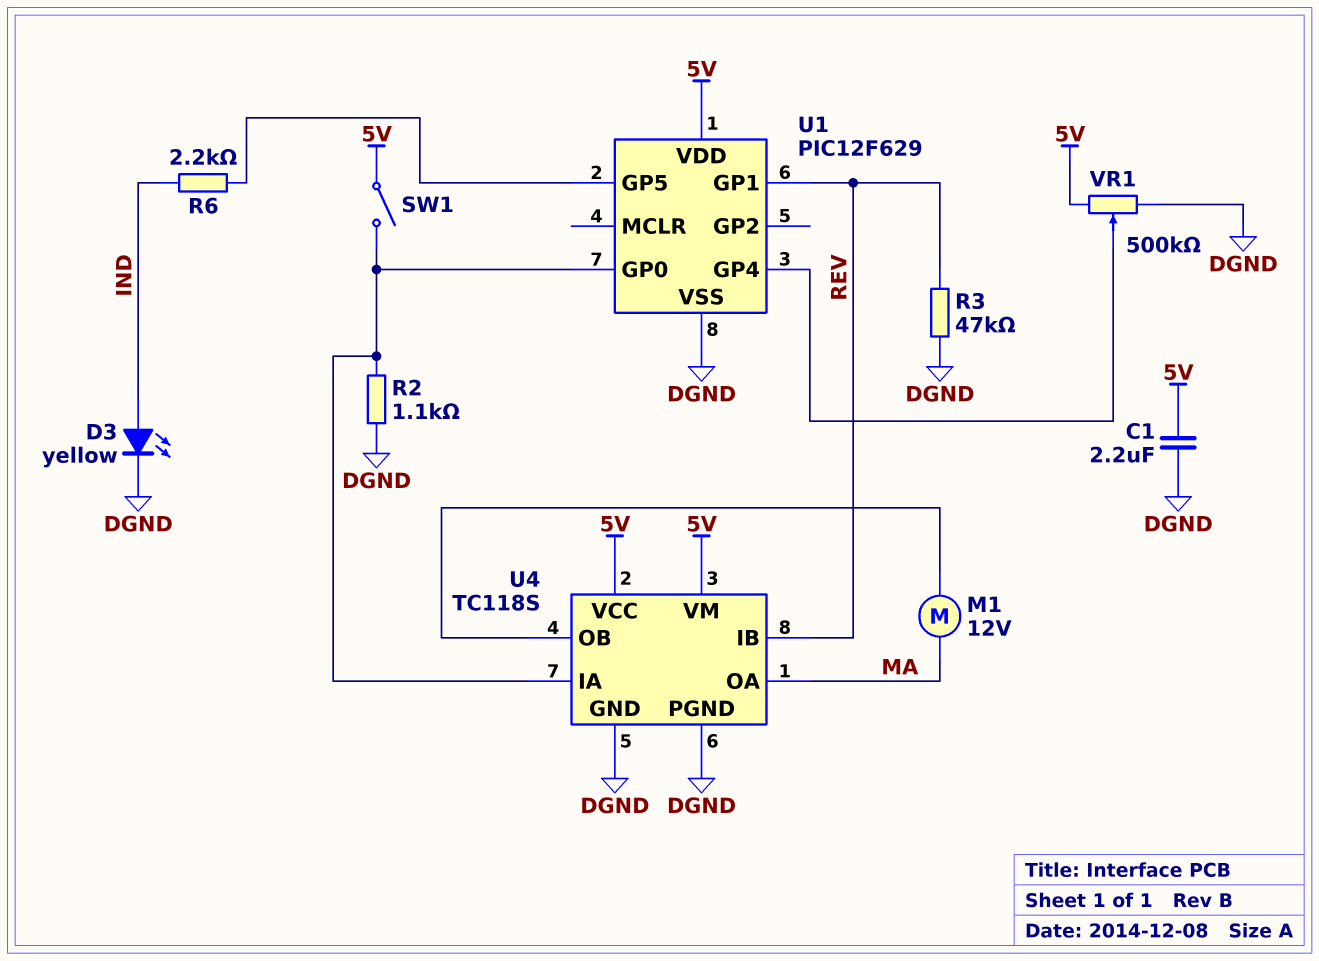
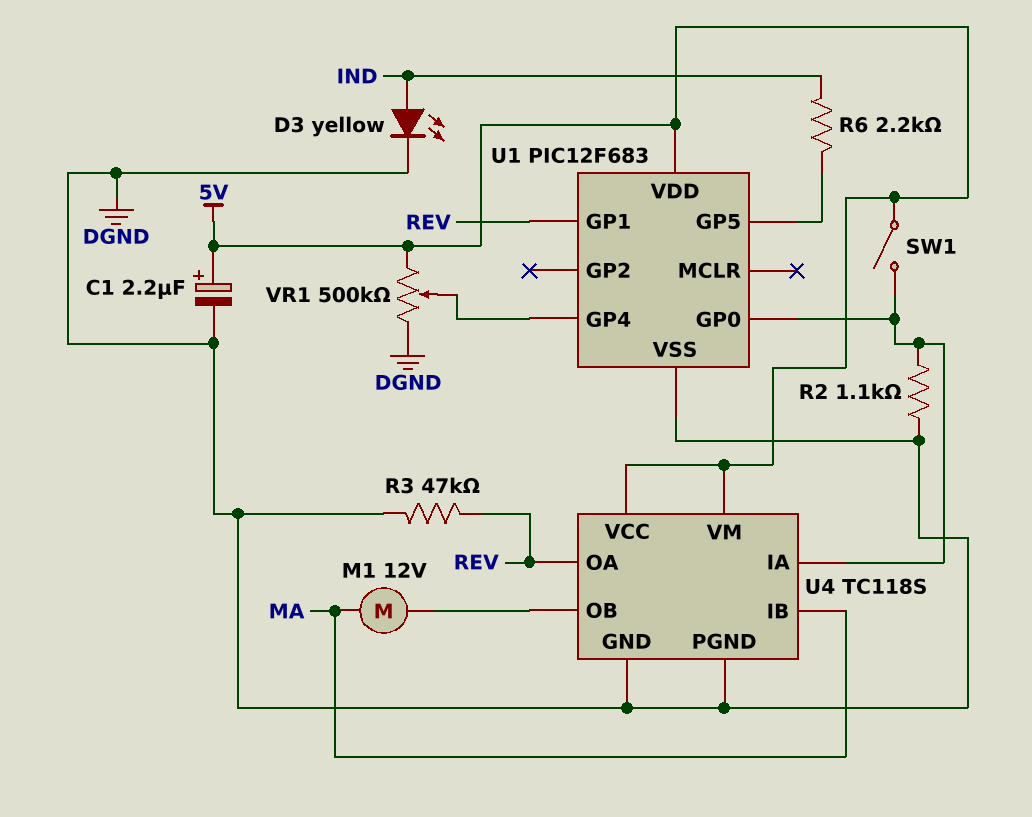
C1: 2.2uF (5V, DGND) -> 2.2uF (plus 5V, minus DGND)
U1: PIC12F629 -> PIC12F683
U4 pin IB: REV -> MA
U4 pin OA: MA -> REV

